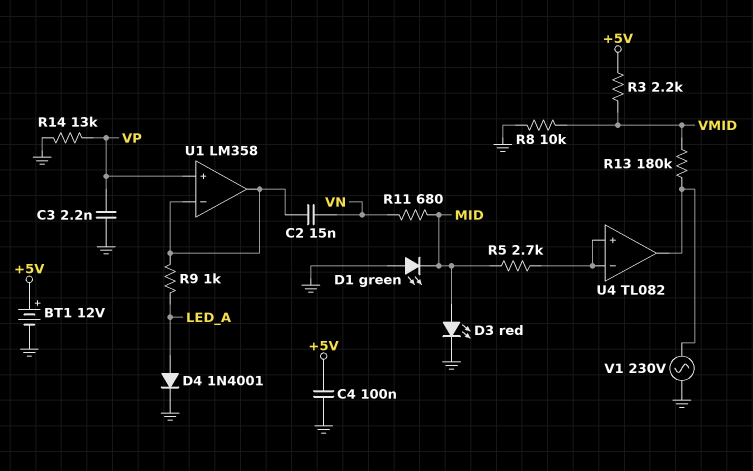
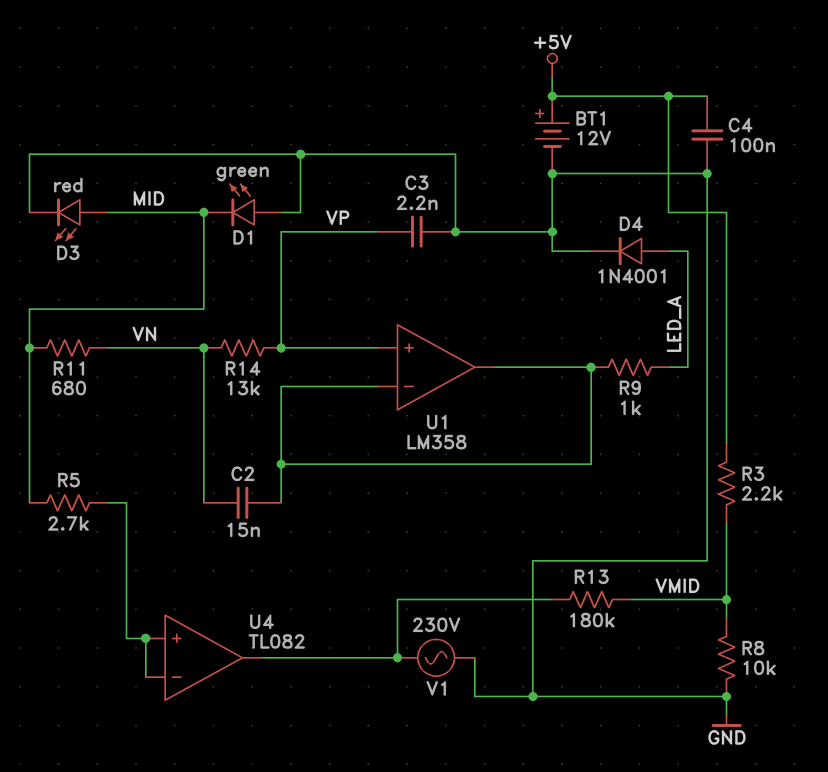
R14: 13k (GND, VP) -> 13k (VN, VP)

